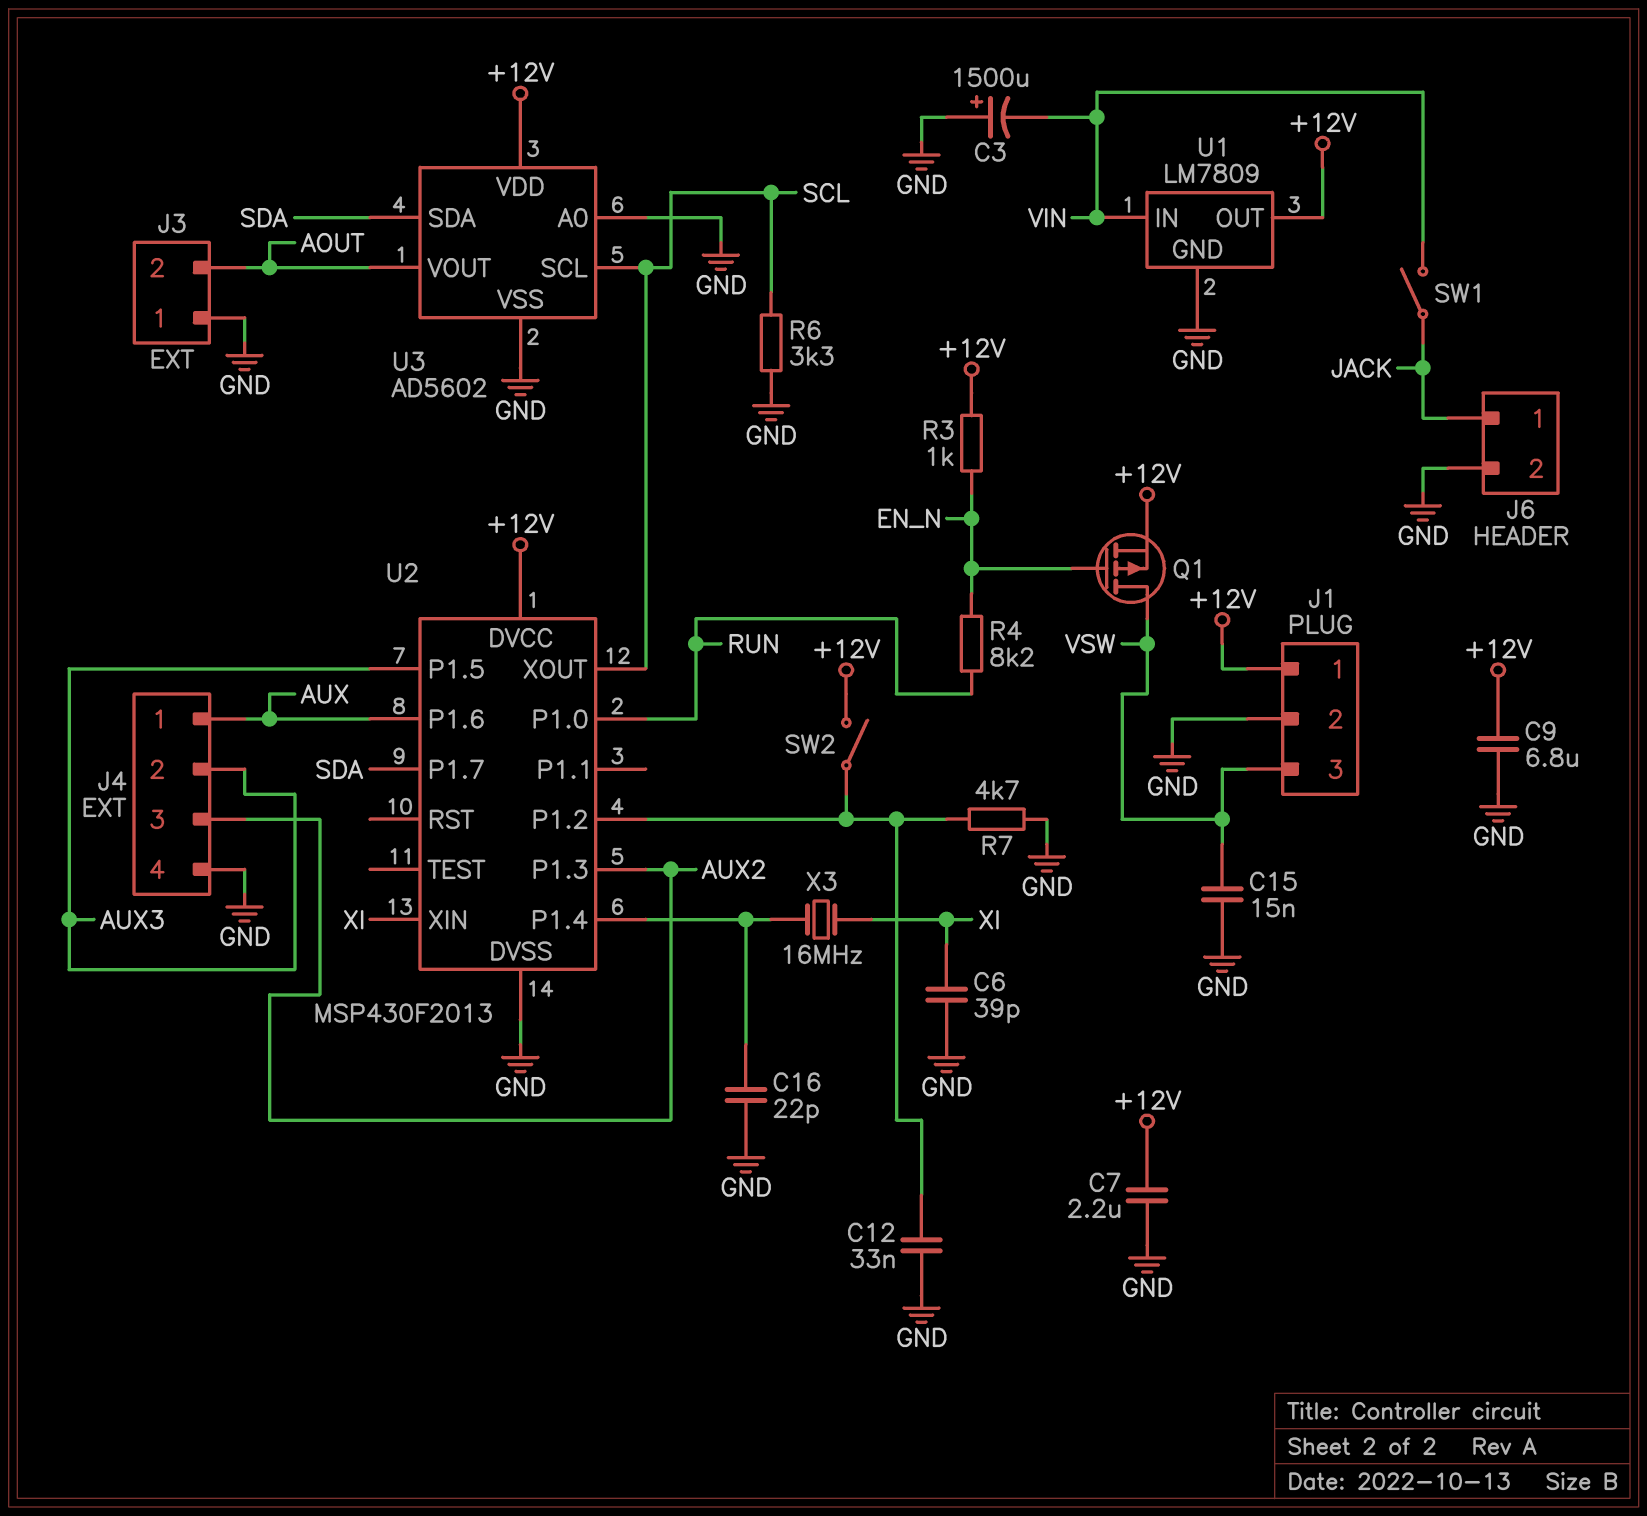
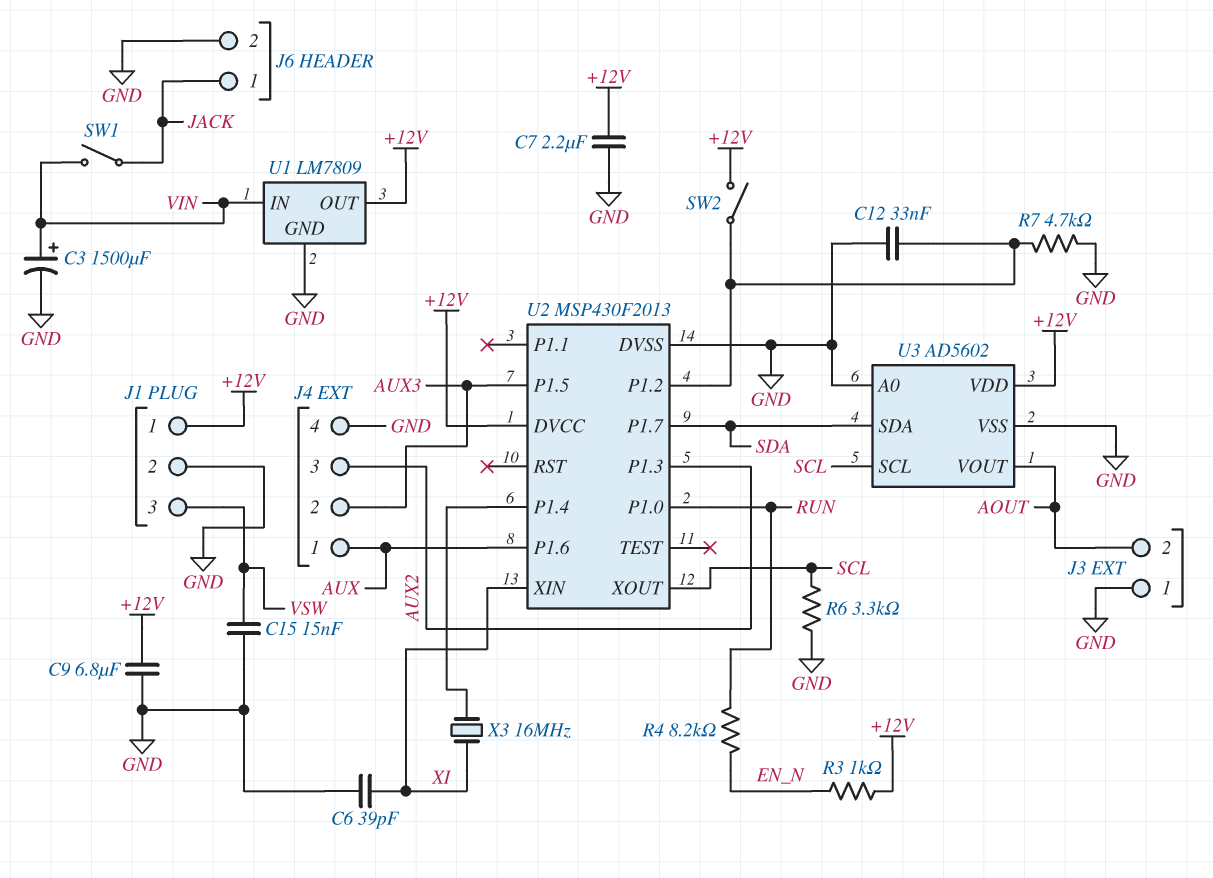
C3: 1500uF (plus GND, minus VIN) -> 1500uF (plus VIN, minus GND)
C16: 22pF (GND, U2/P1.4) -> none
Q1: PMOS (G EN_N, D VSW, S +12V) -> none

